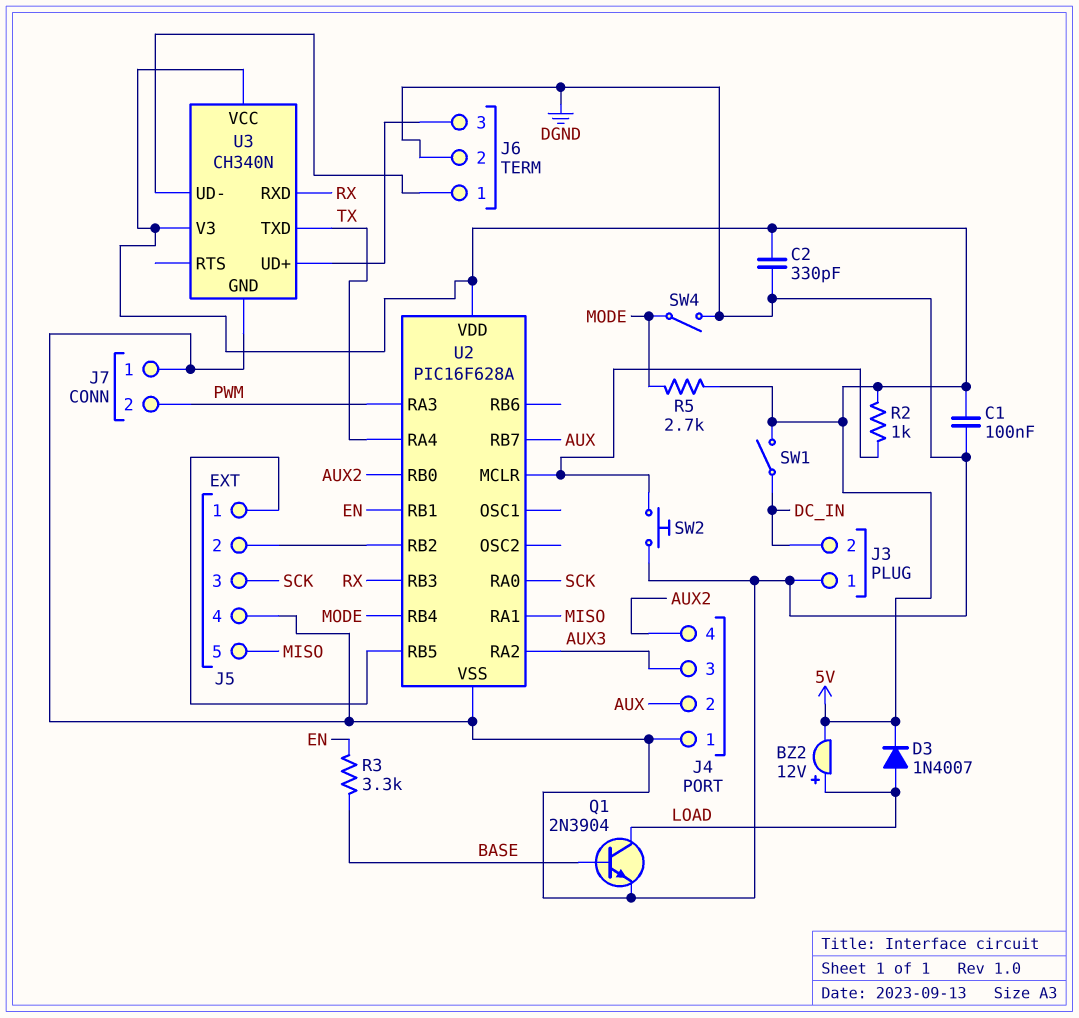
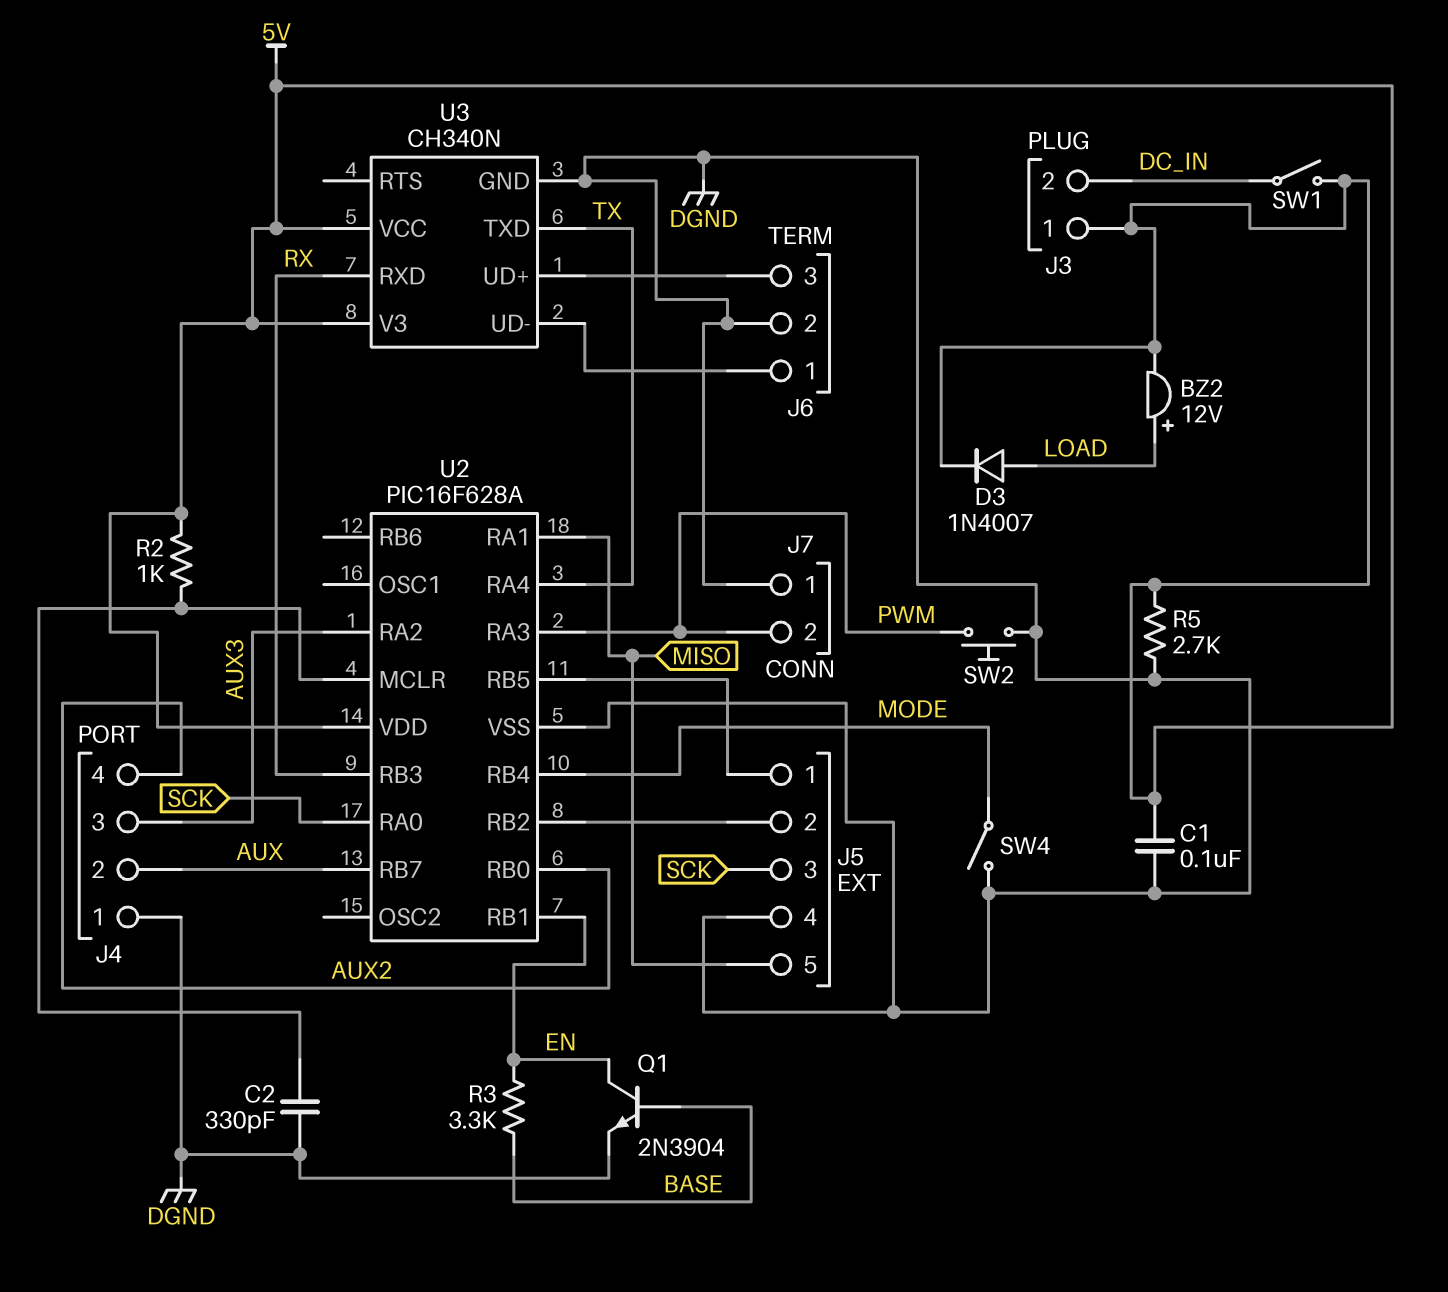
C2: 330pF (5V, DGND) -> 330pF (DGND, U2/MCLR)
J3 pin 1: DGND -> 5V
Q1: NPN 2N3904 (B BASE, C LOAD, E DGND) -> NPN 2N3904 (B BASE, C EN, E DGND)
R5: 2.7k (5V, MODE) -> 2.7k (5V, DGND)
SW2: button (DGND, U2/MCLR) -> button (DGND, PWM)

